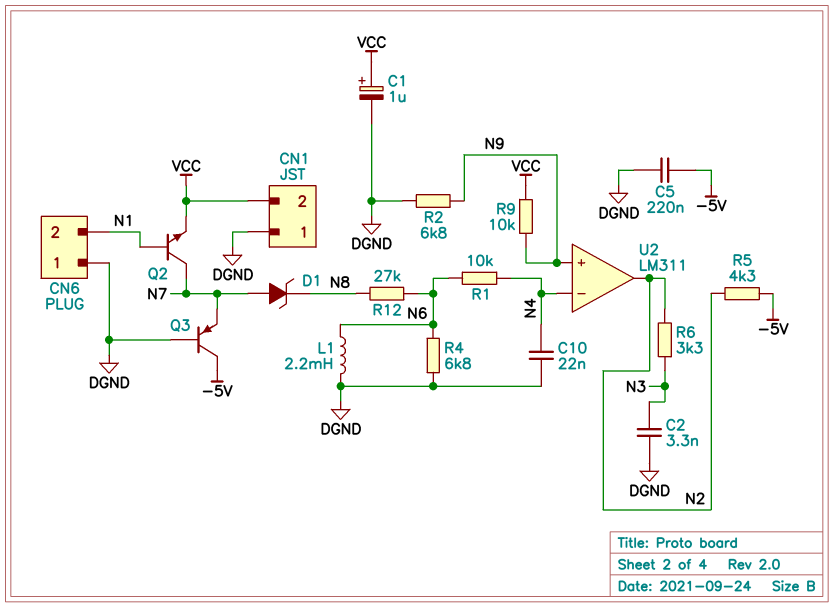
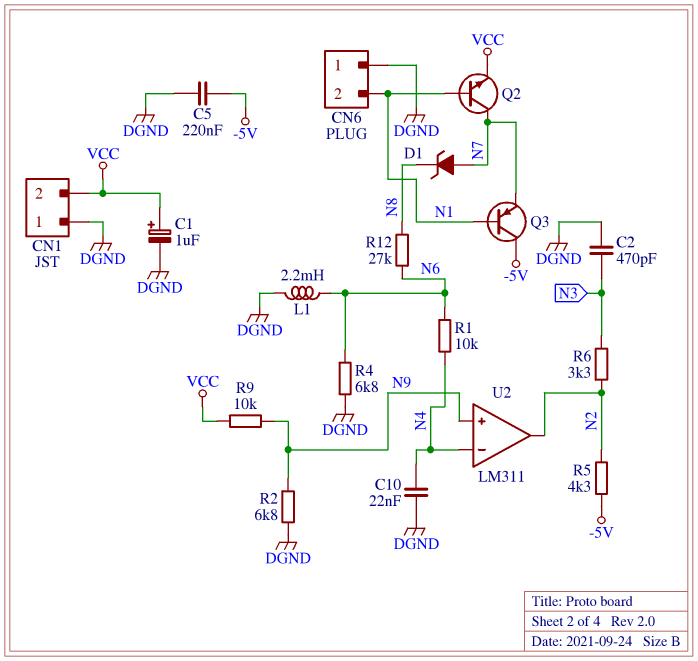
C2: 3.3nF (DGND, N3) -> 470pF (DGND, N3)
Q3: PNP (B DGND, C -5V, E N7) -> PNP (B N1, C -5V, E N7)

